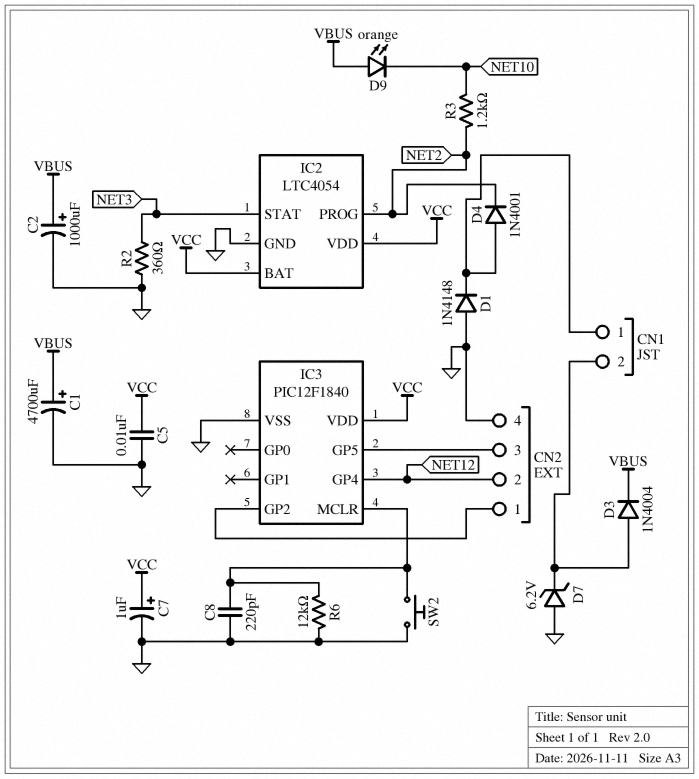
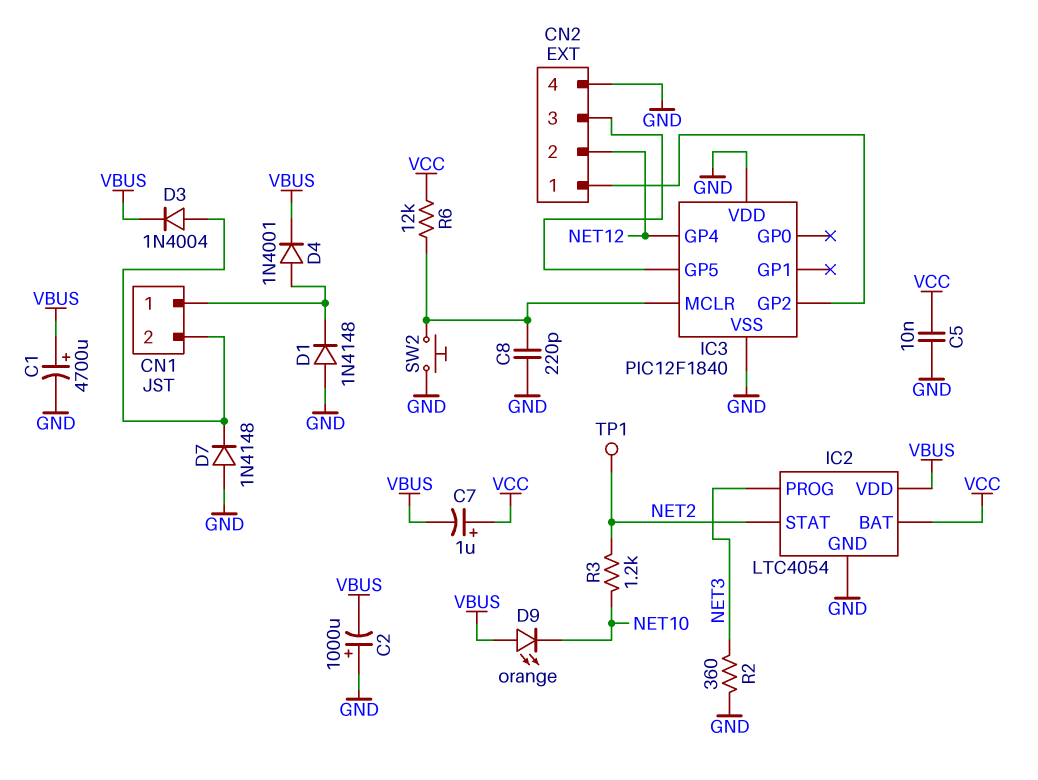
C2: 1000uF (plus VBUS, minus GND) -> 1000uF (plus GND, minus VBUS)
C7: 1uF (plus VCC, minus GND) -> 1uF (plus VCC, minus VBUS)
D4: diode 1N4001 (A CN1/1, K NET2) -> diode 1N4001 (A CN1/1, K VBUS)
D7: zener 6.2V (A GND, K CN1/2) -> diode 1N4148 (A GND, K CN1/2)
IC2 pin PROG: NET2 -> NET3
IC2 pin STAT: NET3 -> NET2
IC2 pin VDD: VCC -> VBUS
IC3 pin VDD: VCC -> GND
R6: 12k (GND, IC3/MCLR) -> 12k (IC3/MCLR, VCC)
TP1: none -> test point (NET2)

